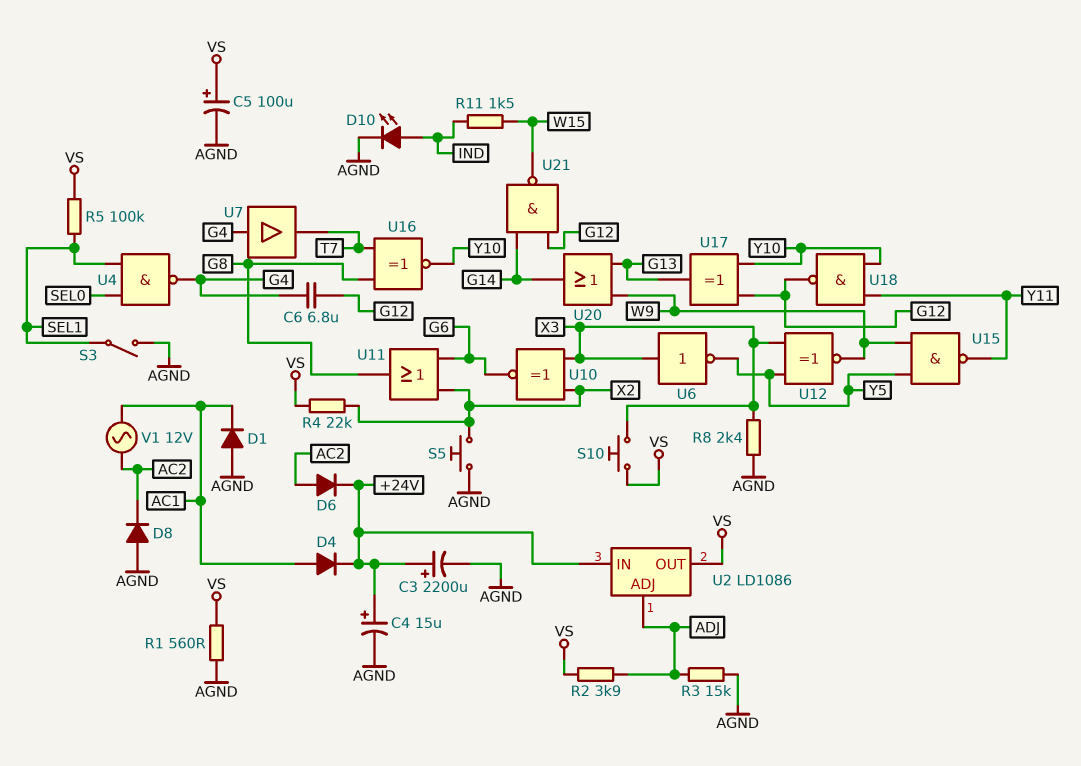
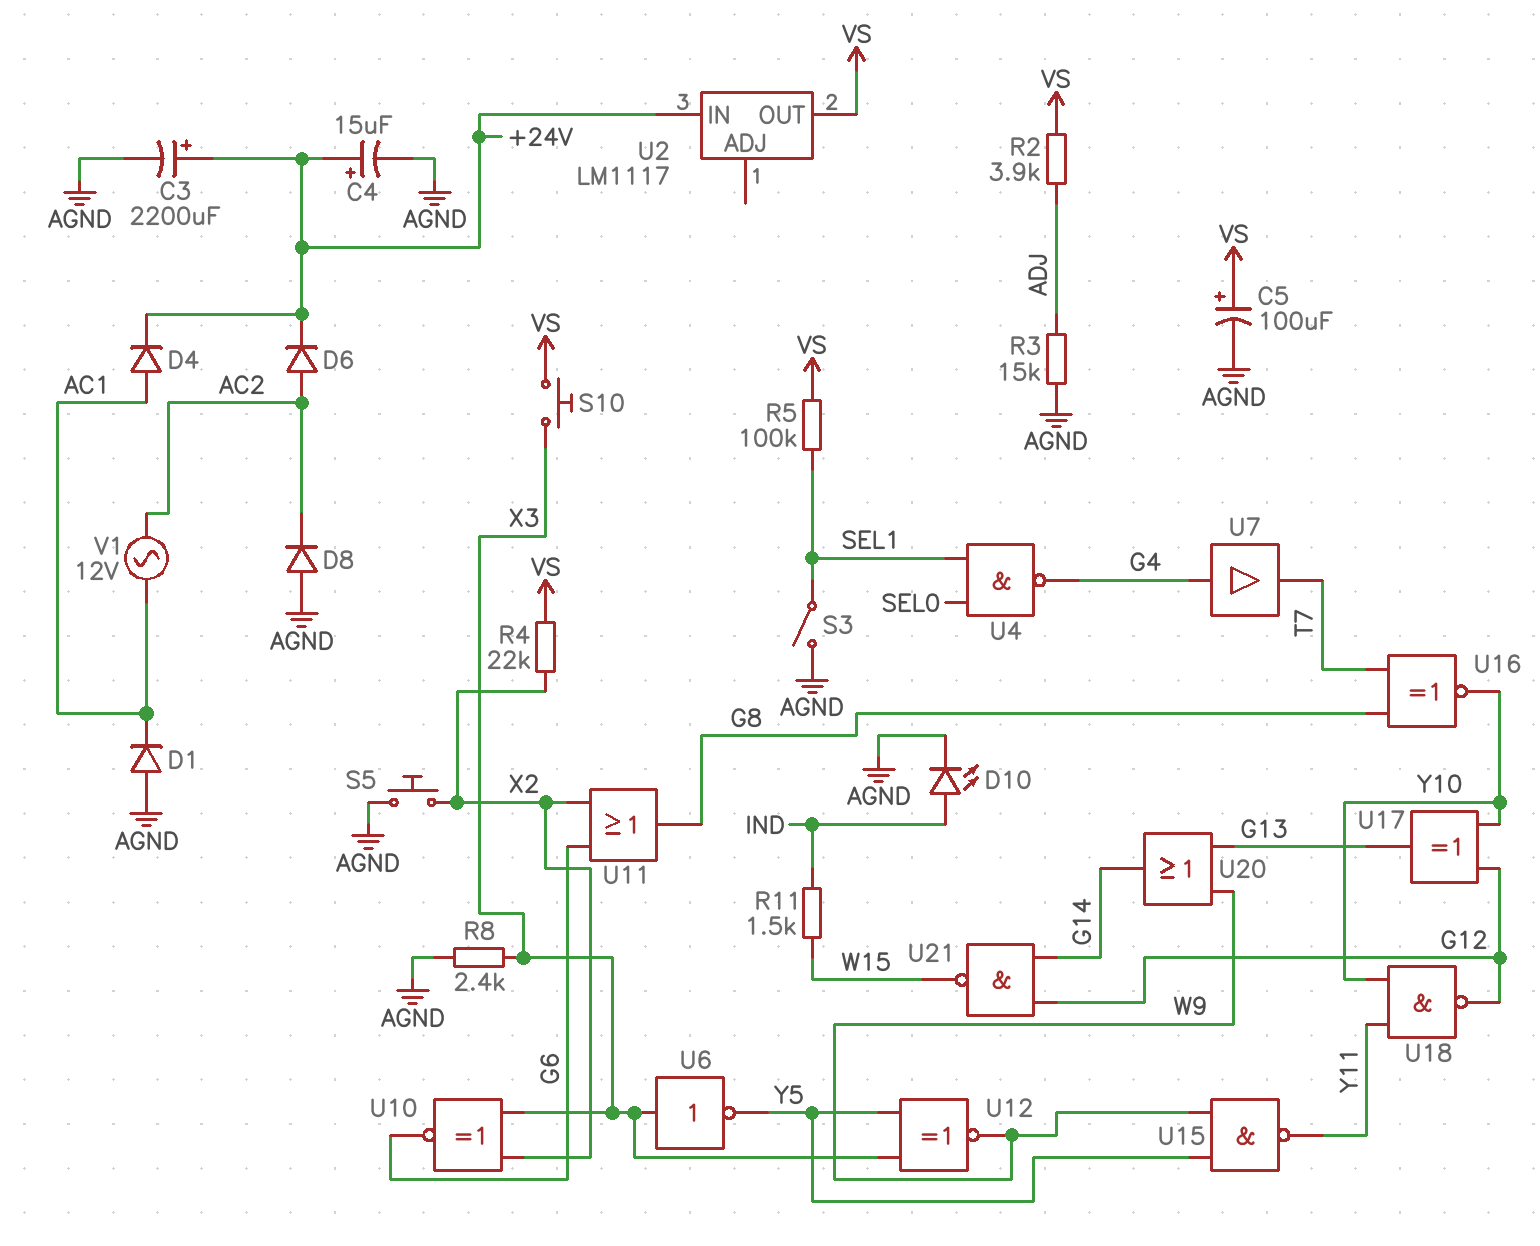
C6: 6.8uF (G4, G12) -> none
R1: 560 (AGND, VS) -> none
U2: LD1086 -> LM1117
U2 pin ADJ: ADJ -> none

